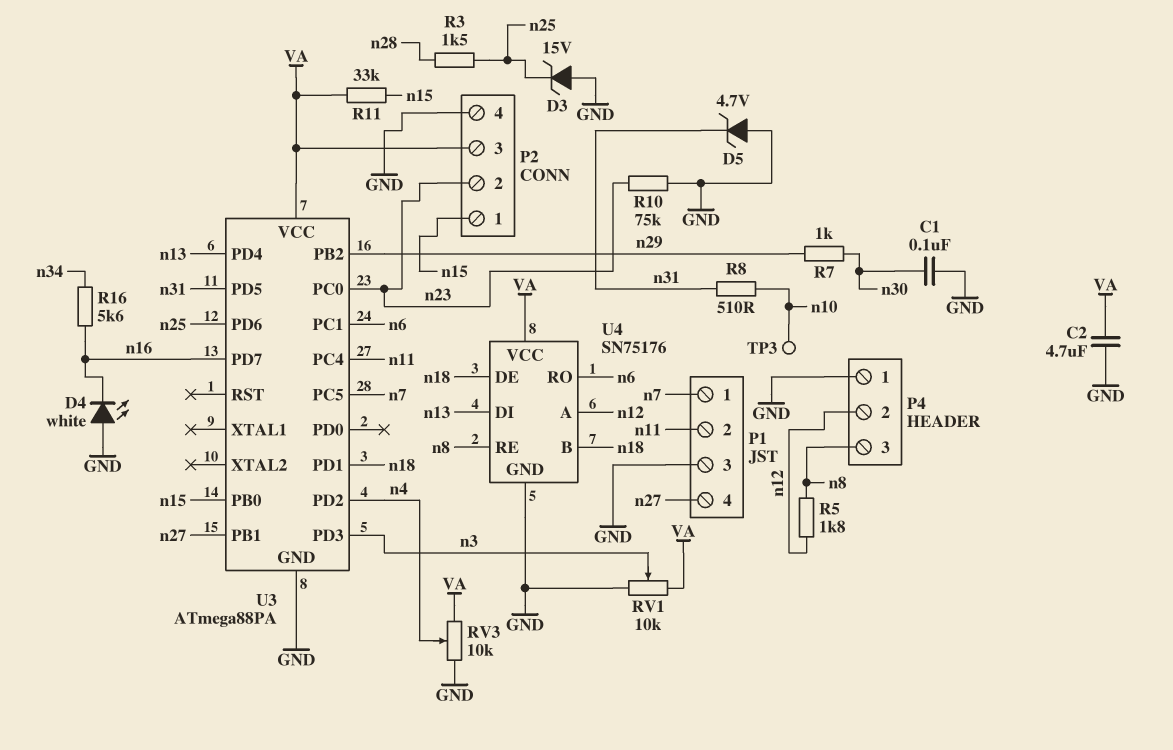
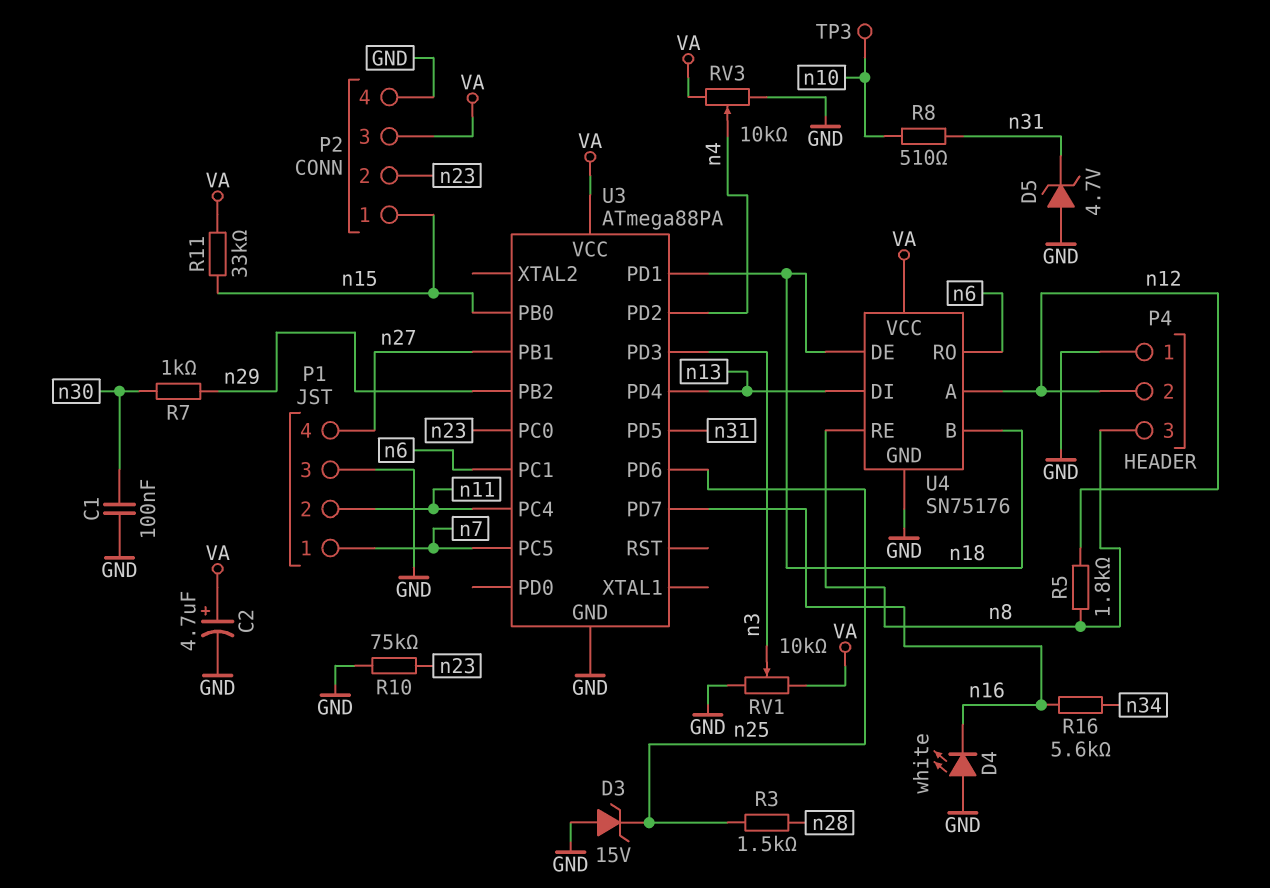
C2: 4.7uF (GND, VA) -> 4.7uF (plus VA, minus GND)

